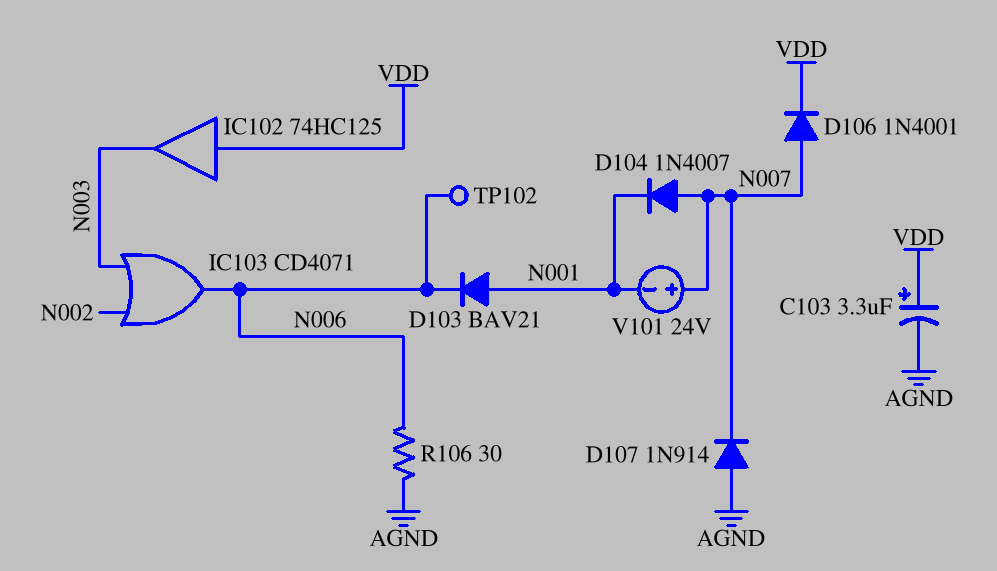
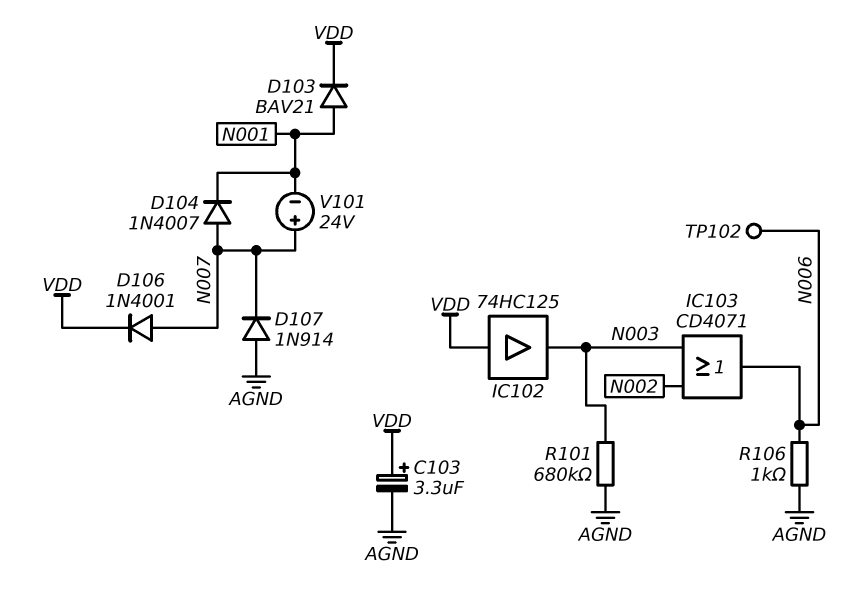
D103: diode BAV21 (A N001, K N006) -> diode BAV21 (A N001, K VDD)
R101: none -> 680k (AGND, N003)
R106: 30 (AGND, N006) -> 1k (AGND, N006)

